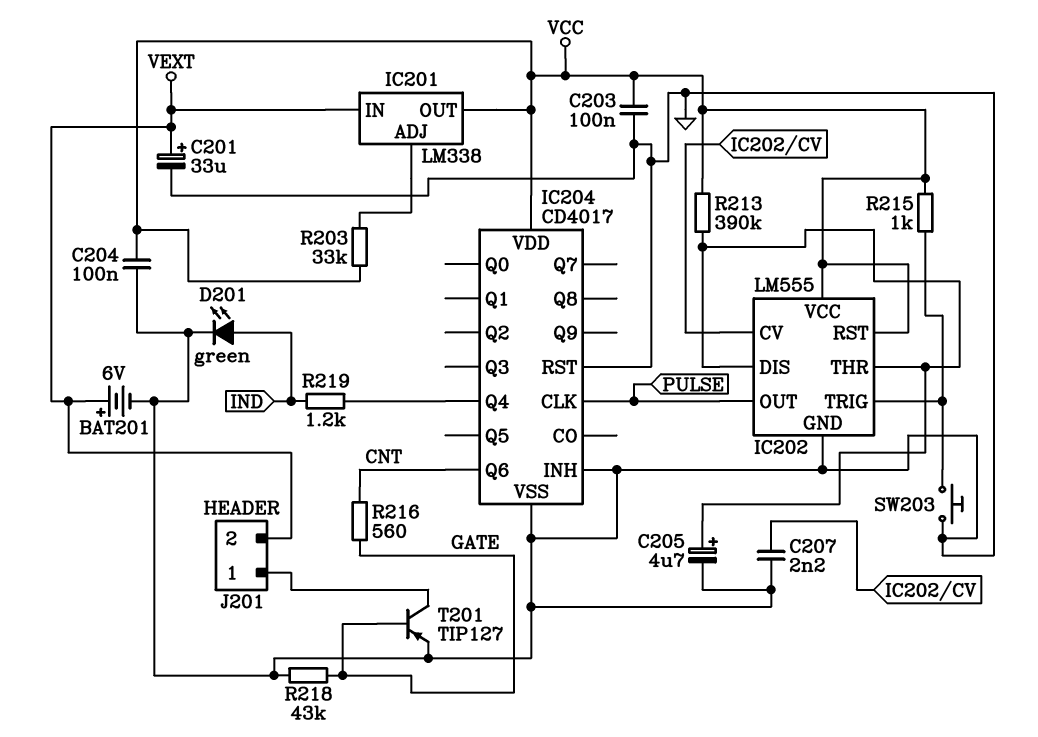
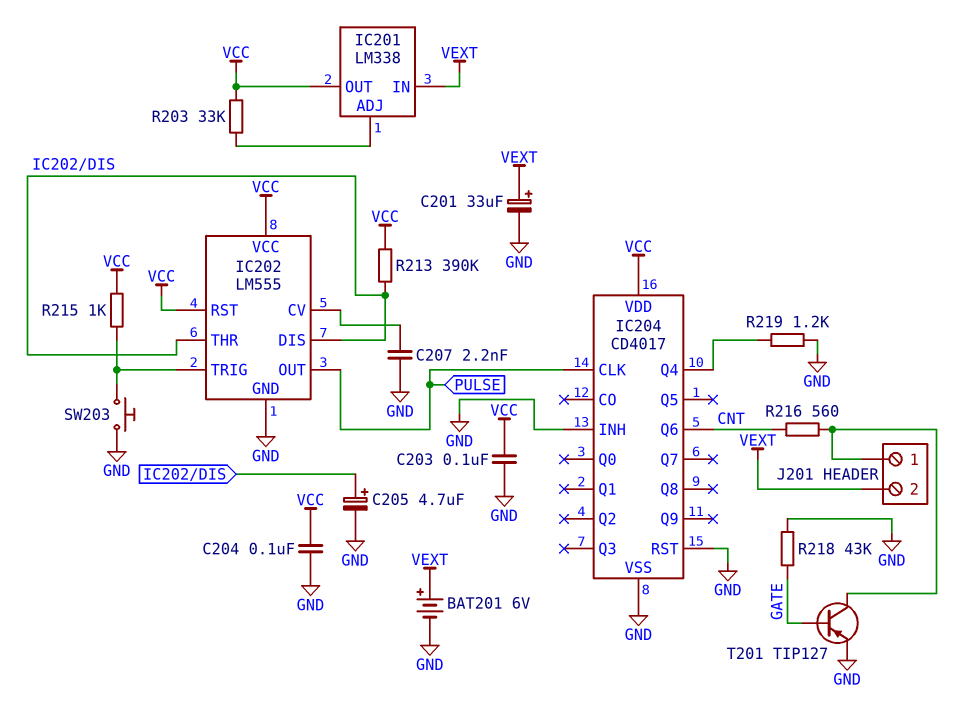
D201: LED green (A IND, K GND) -> none
R216: 560 (CNT, GATE) -> 560 (CNT, J201/1)
R219: 1.2k (IC204/Q4, IND) -> 1.2k (GND, IC204/Q4)

